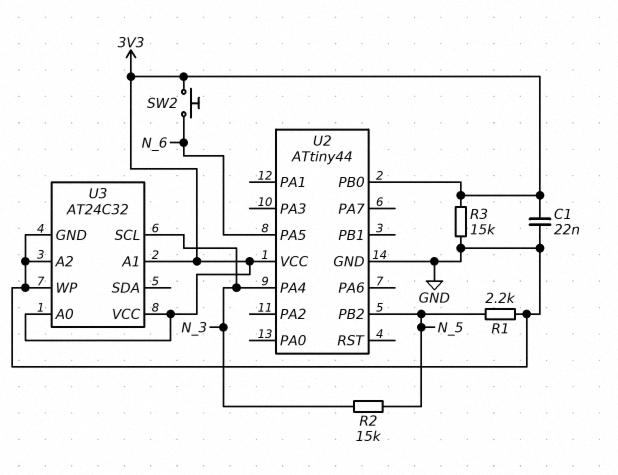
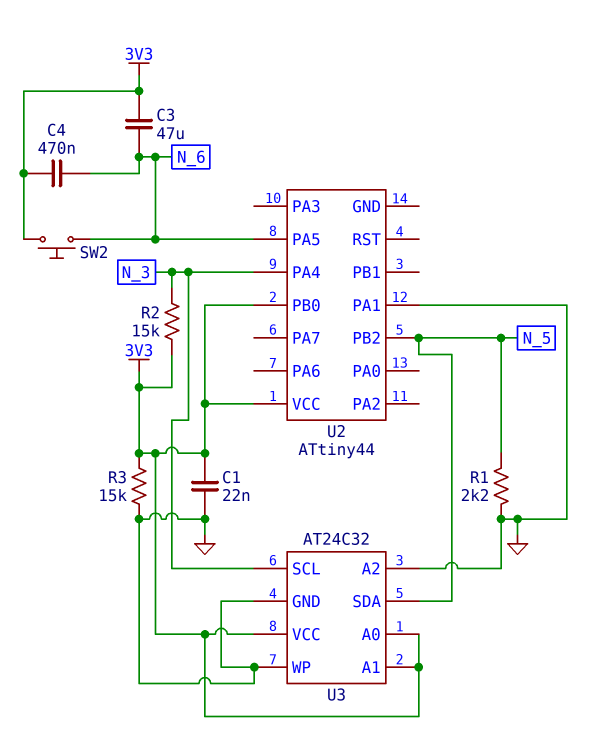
C3: none -> 47uF (3V3, N_6)
C4: none -> 470nF (3V3, N_6)
R2: 15k (N_3, N_5) -> 15k (3V3, N_3)
U2 pin GND: GND -> none
U2 pin PA1: none -> GND
U3 pin SDA: none -> N_5

